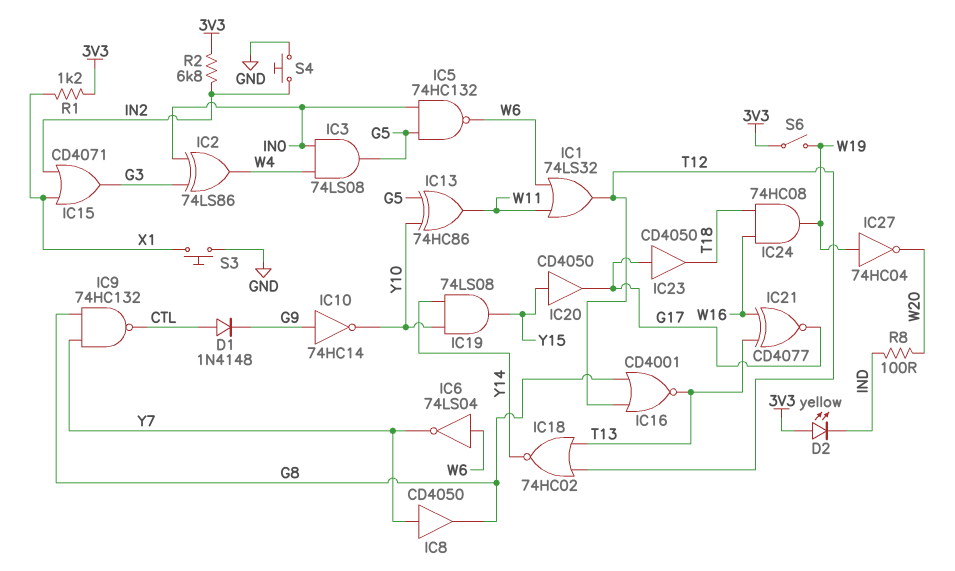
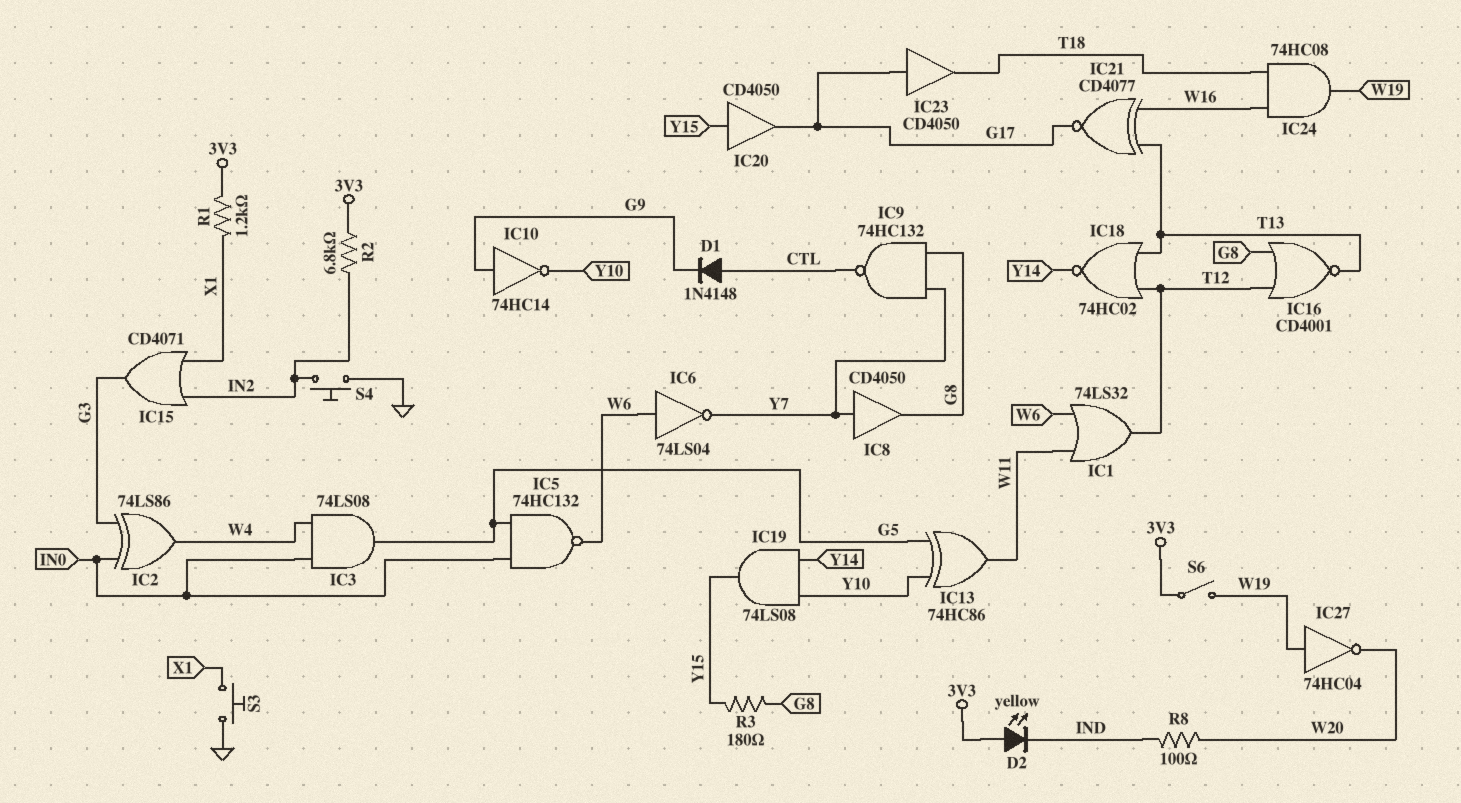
R3: none -> 180 (G8, Y15)

